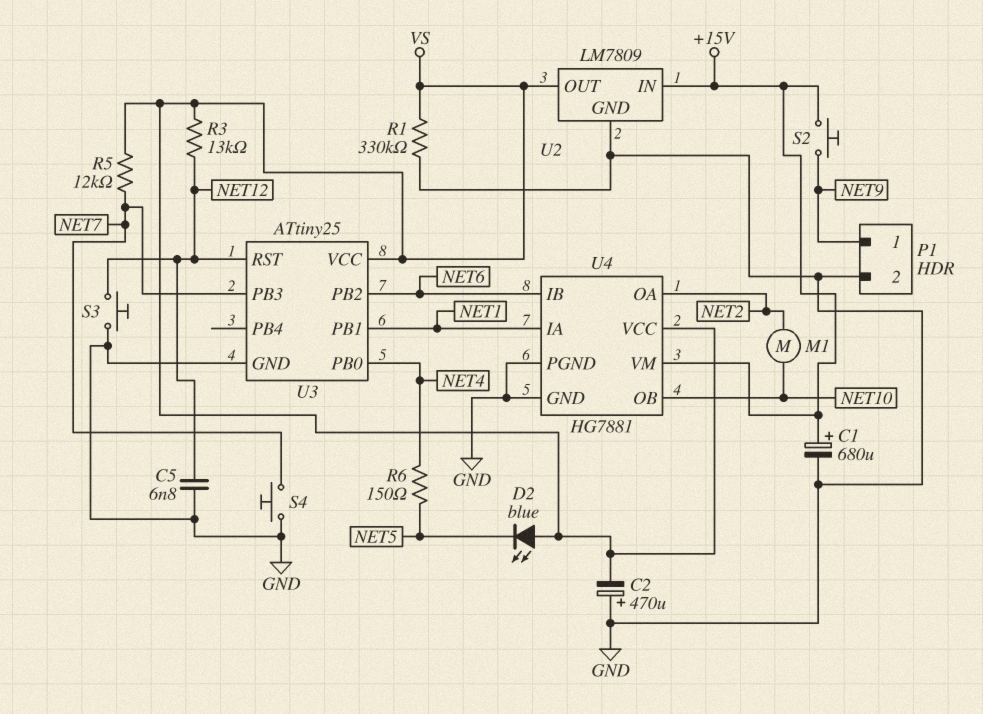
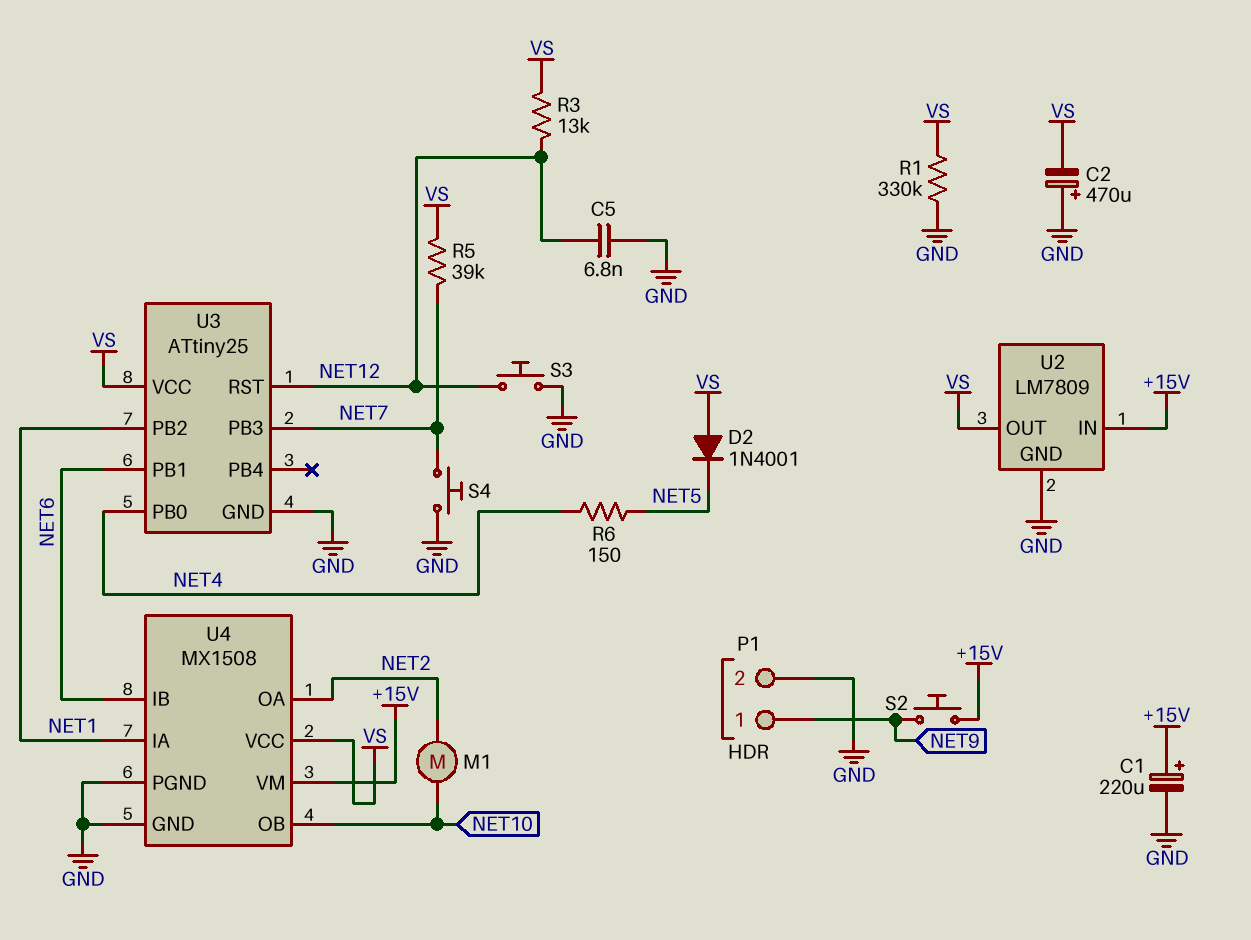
C1: 680uF (plus +15V, minus GND) -> 220uF (plus +15V, minus GND)
D2: LED blue (A VS, K NET5) -> diode 1N4001 (A VS, K NET5)
R5: 12k (NET7, VS) -> 39k (NET7, VS)
U3 pin PB1: NET1 -> NET6
U3 pin PB2: NET6 -> NET1
U4: HG7881 -> MX1508

